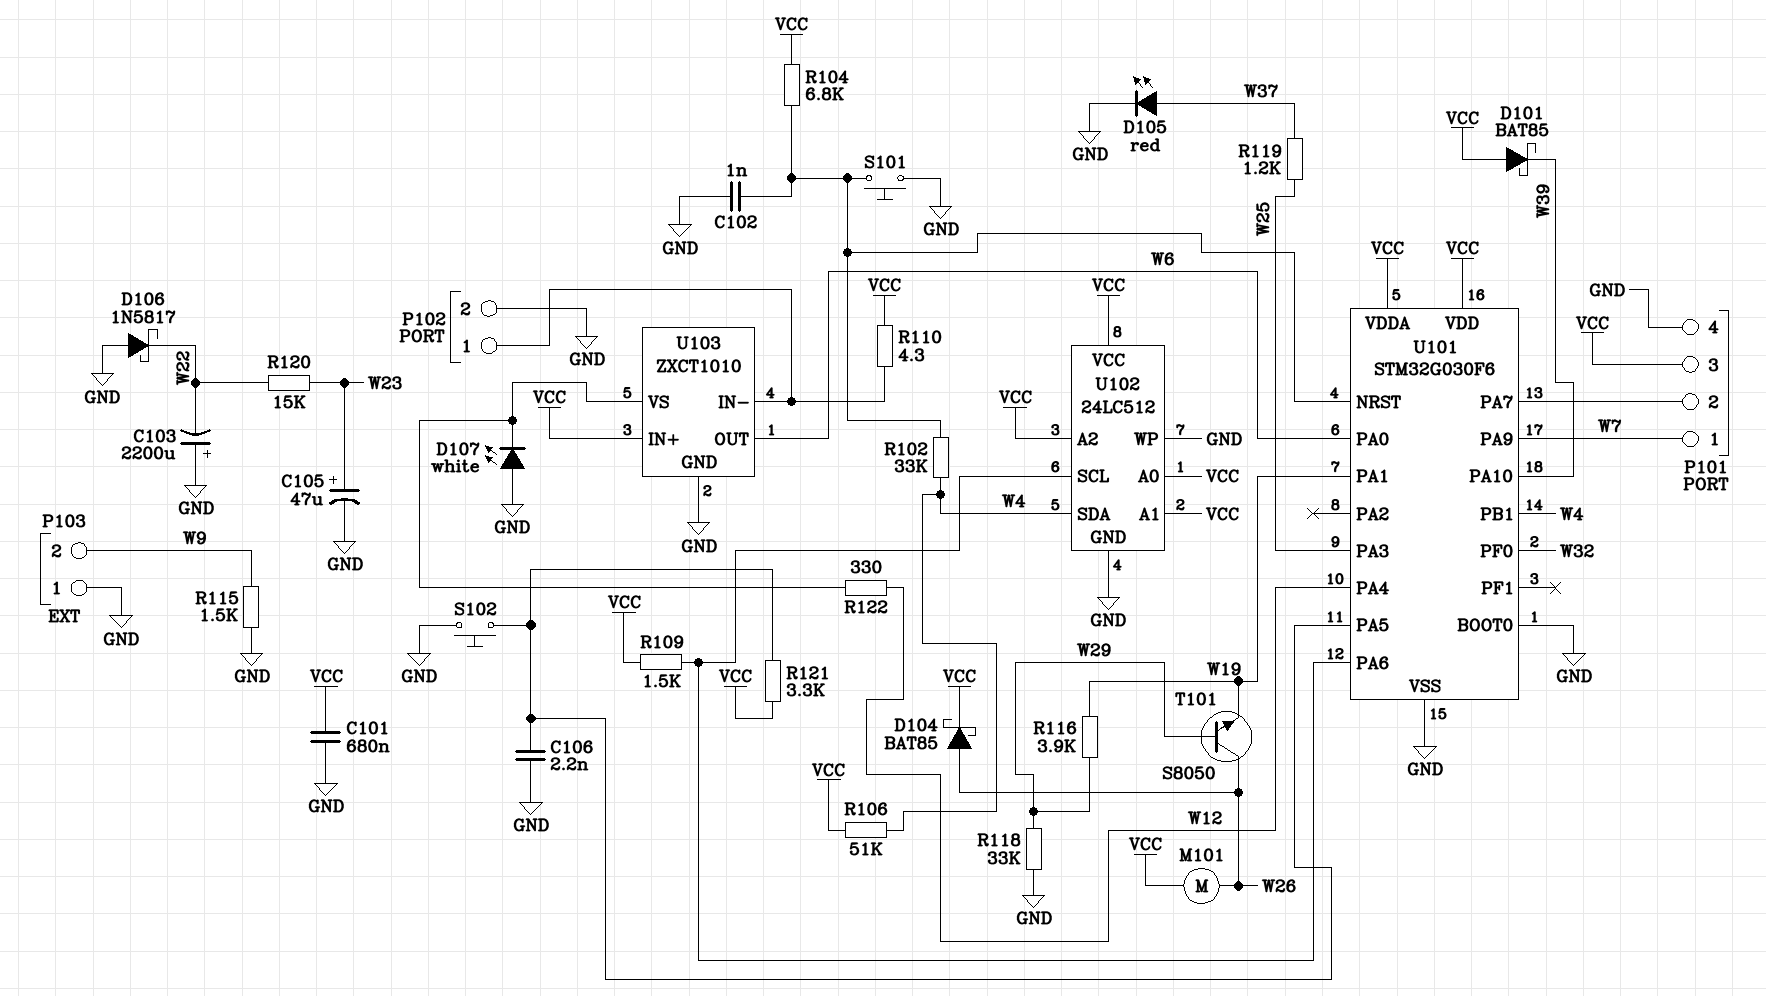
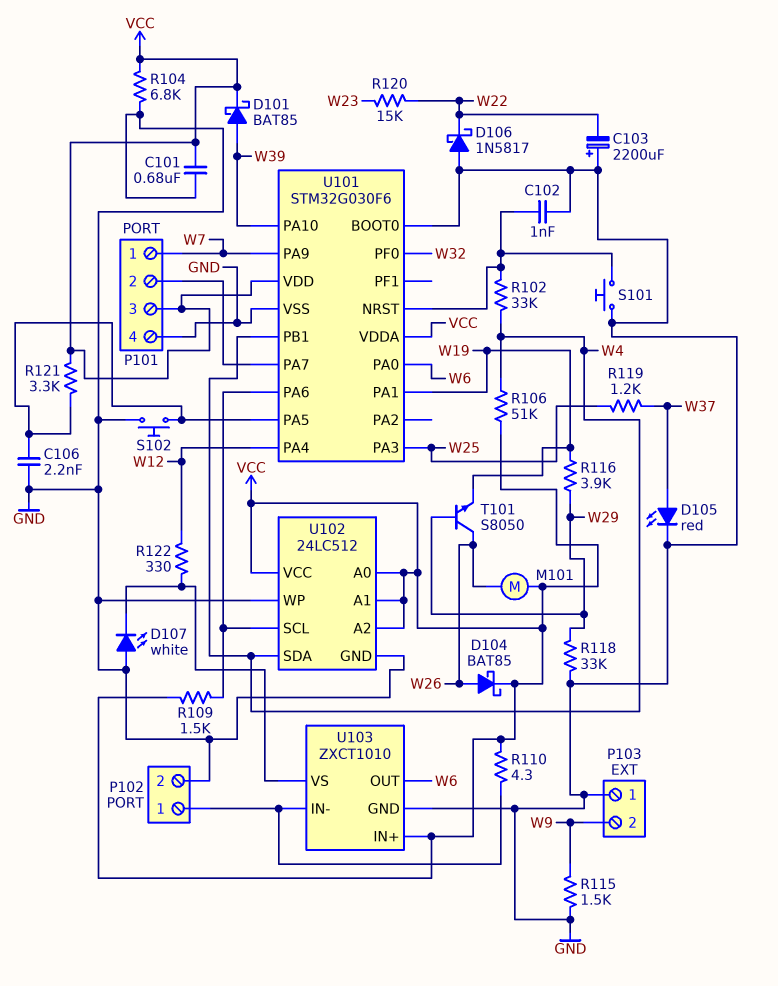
C105: 47uF (plus W23, minus GND) -> none
D101: schottky BAT85 (A VCC, K W39) -> schottky BAT85 (A W39, K VCC)
R104: 6.8k (U101/NRST, VCC) -> 6.8k (GND, VCC)

